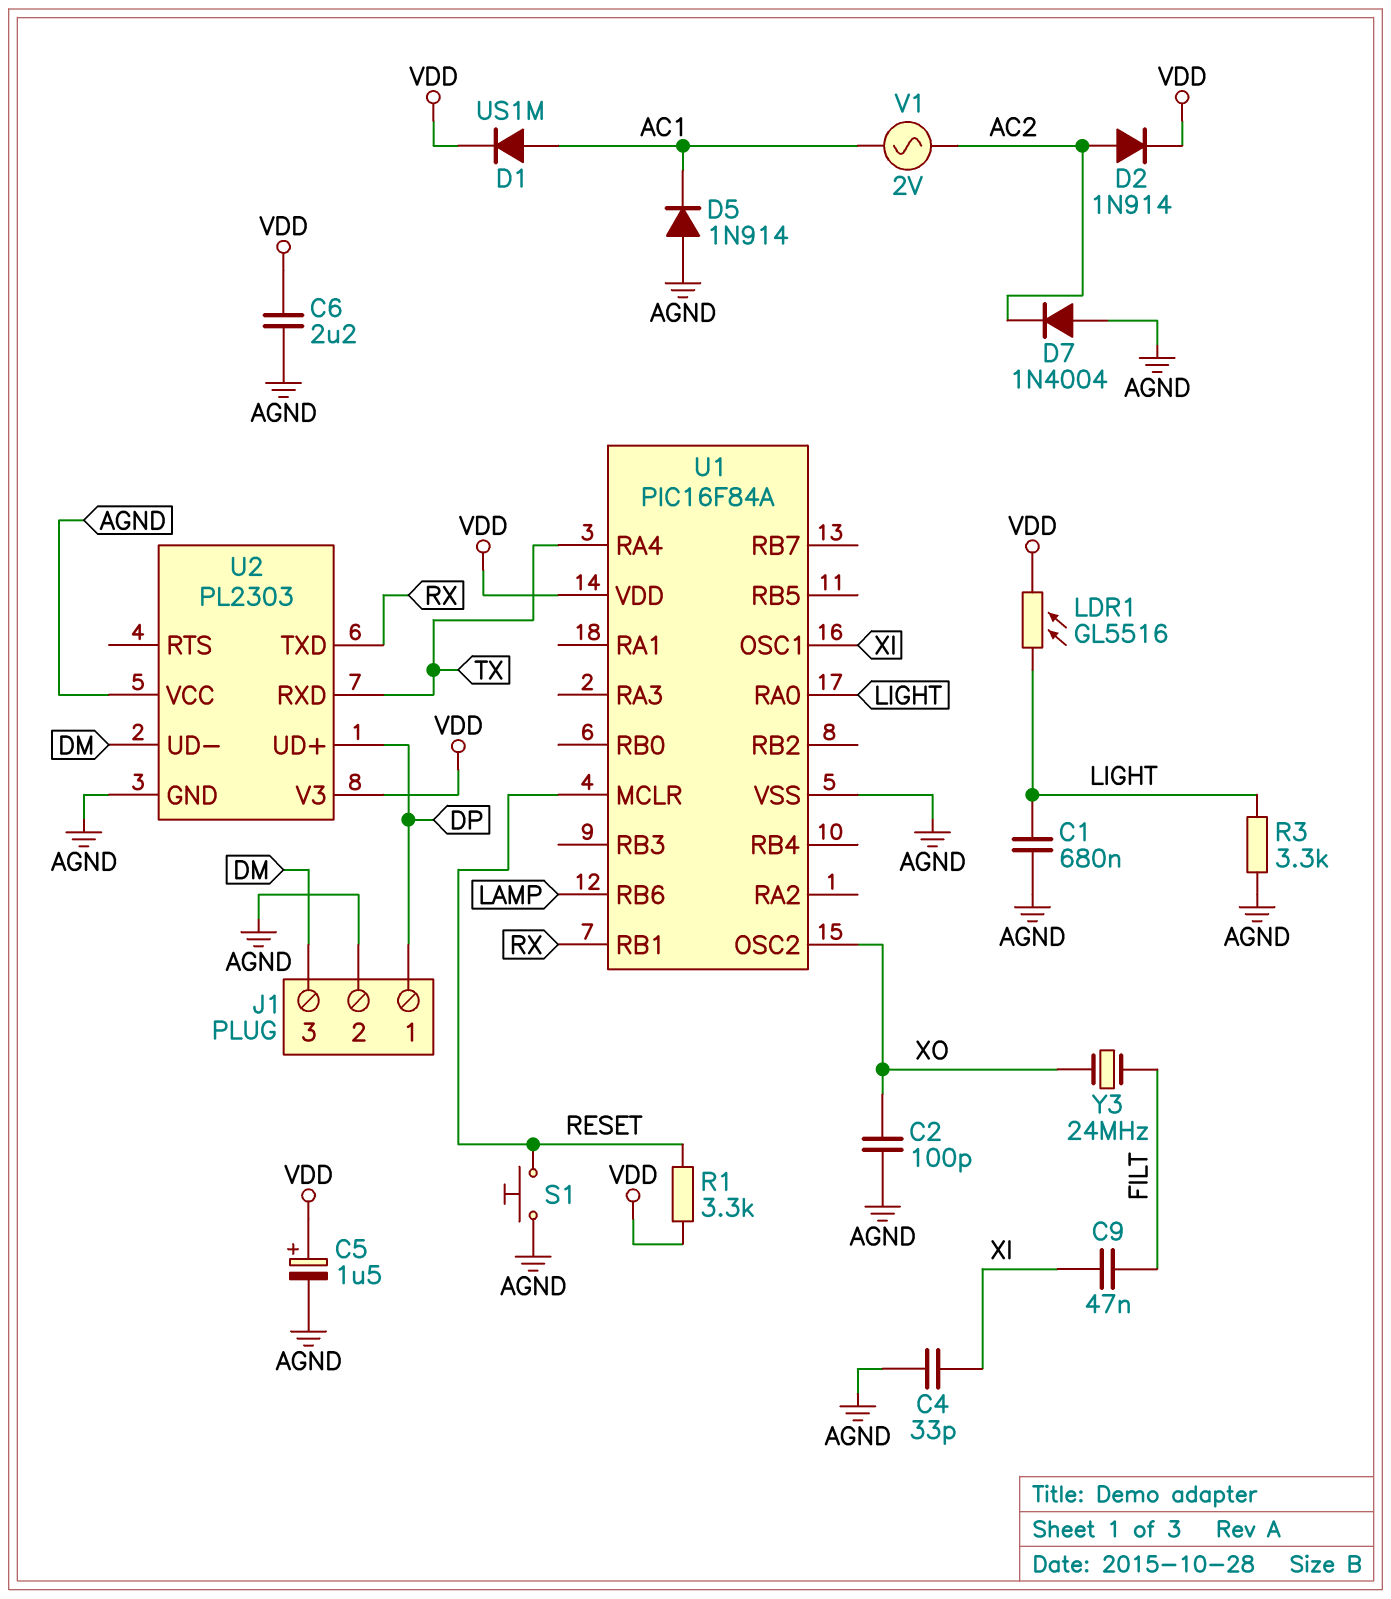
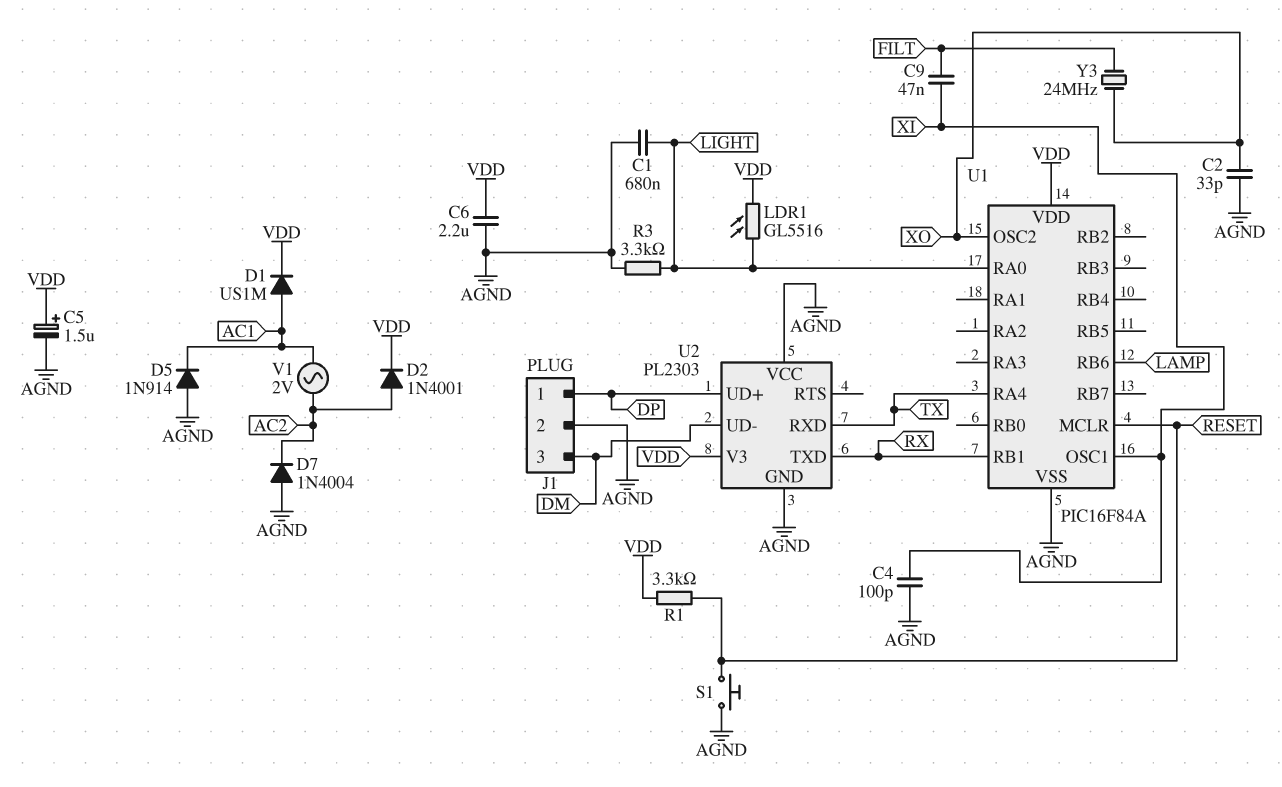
C2: 100pF (AGND, XO) -> 33pF (AGND, XO)
C4: 33pF (AGND, XI) -> 100pF (AGND, XI)
D2: diode 1N914 (A AC2, K VDD) -> diode 1N4001 (A AC2, K VDD)

